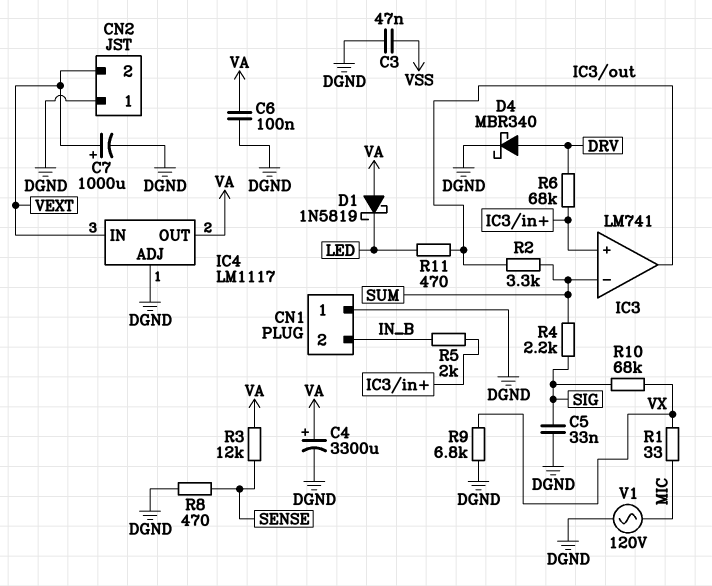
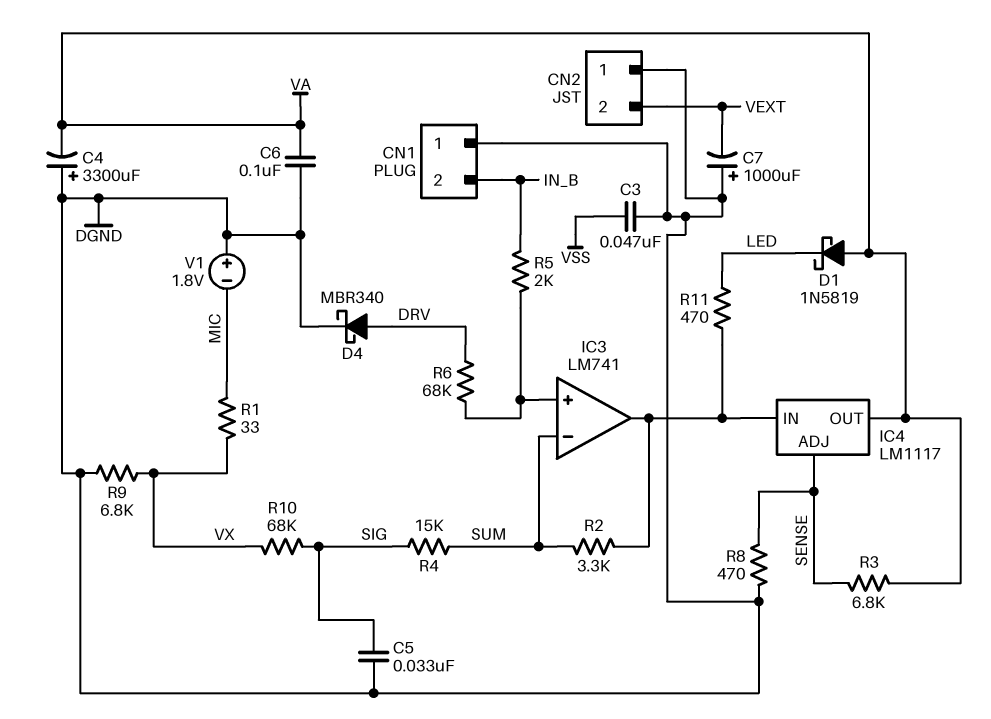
C4: 3300uF (plus VA, minus DGND) -> 3300uF (plus DGND, minus VA)
C7: 1000uF (plus VEXT, minus DGND) -> 1000uF (plus DGND, minus VEXT)
IC4 pin ADJ: DGND -> SENSE
IC4 pin IN: VEXT -> IC3/out
R3: 12k (SENSE, VA) -> 6.8k (SENSE, VA)
R4: 2.2k (SIG, SUM) -> 15k (SIG, SUM)
V1: AC 120V (DGND, MIC) -> 1.8V (plus DGND, minus MIC)

